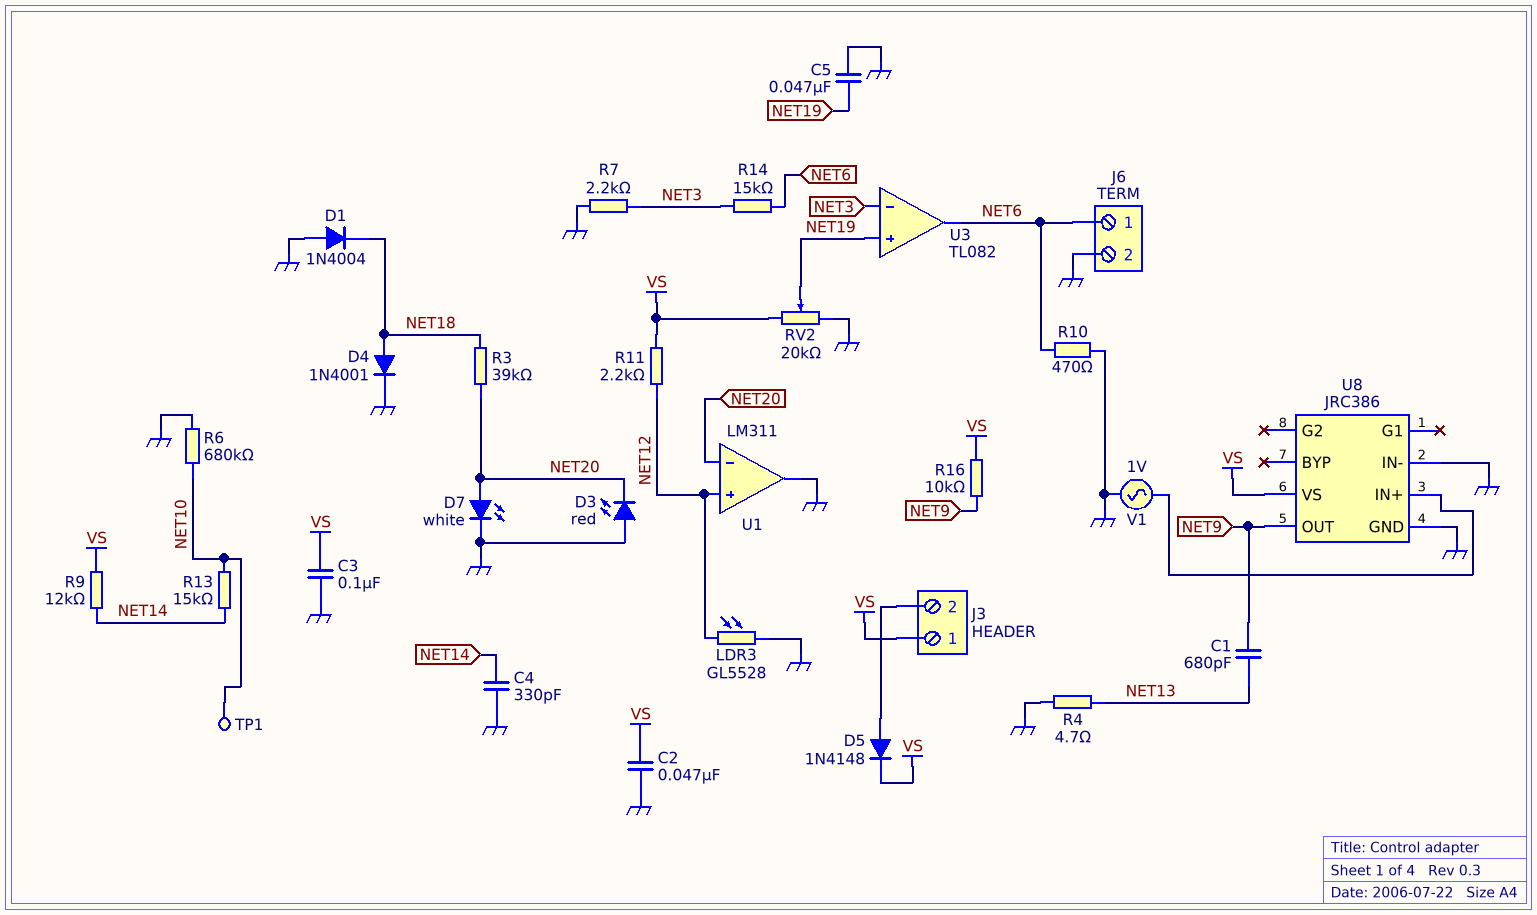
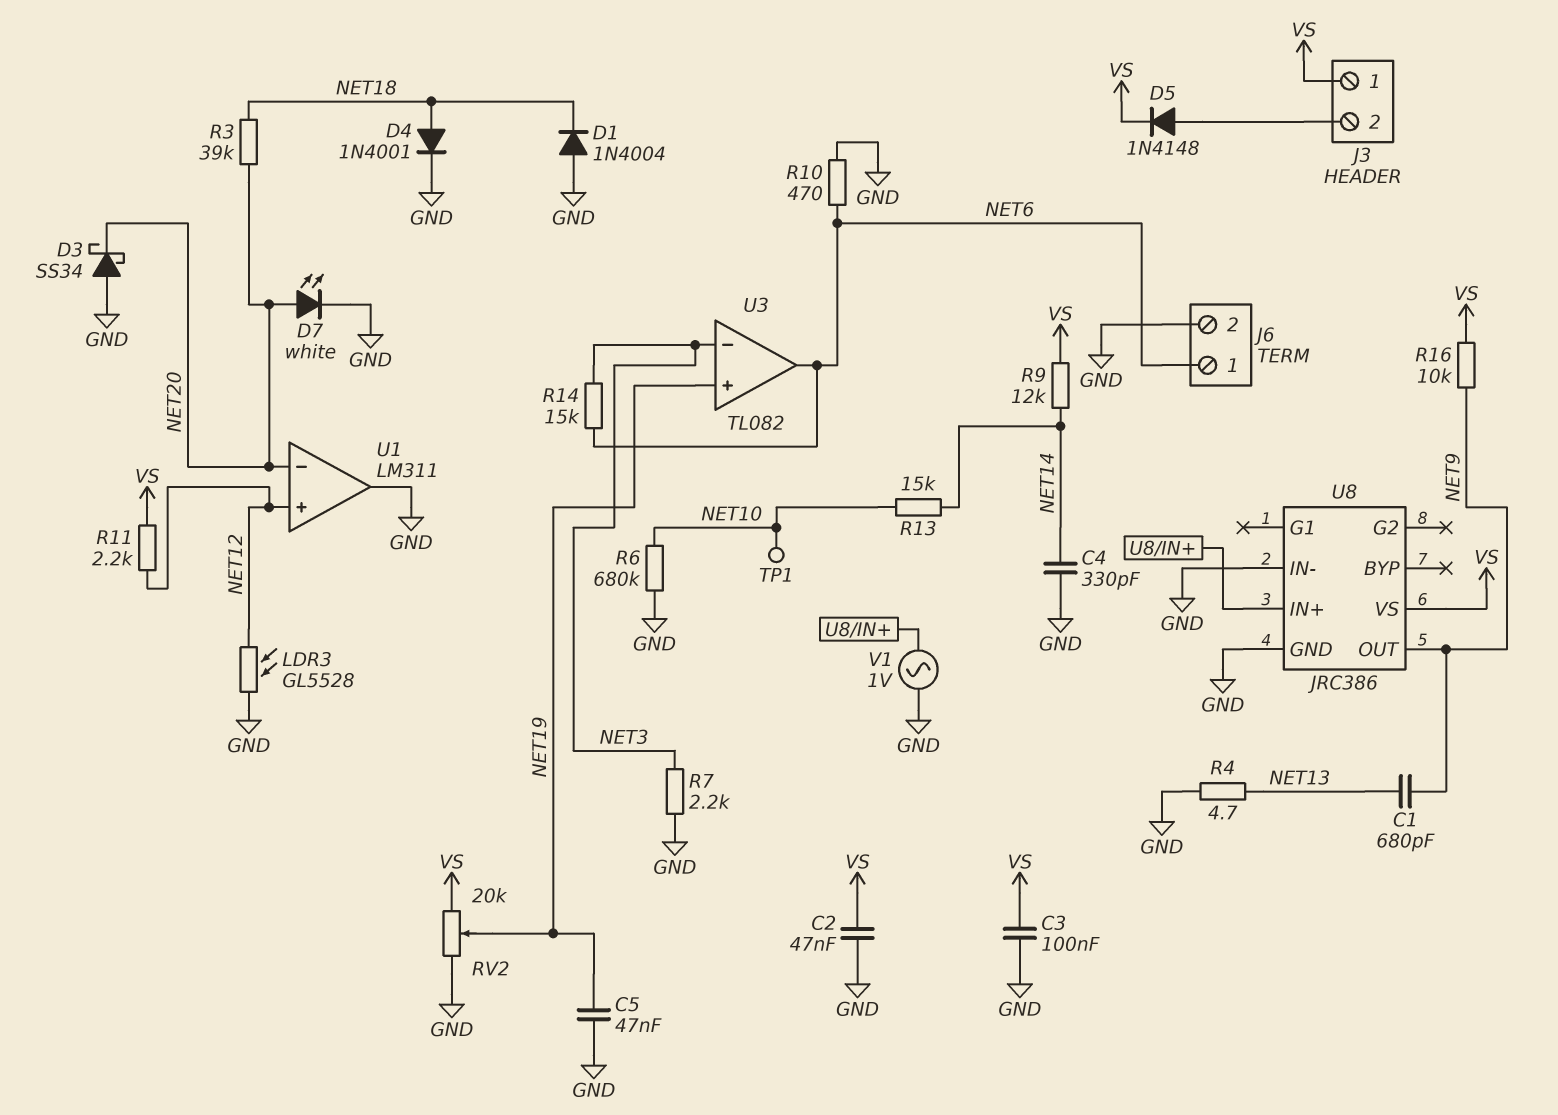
D3: LED red (A GND, K NET20) -> schottky SS34 (A GND, K NET20)

